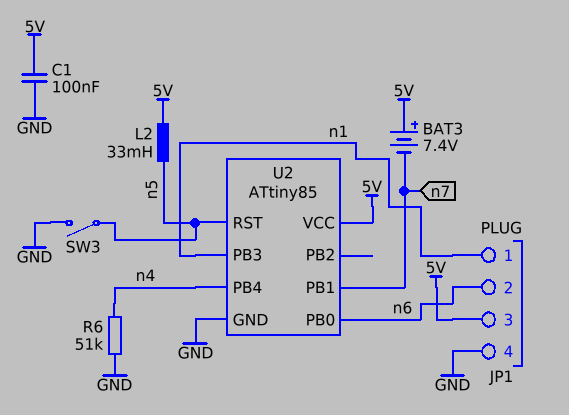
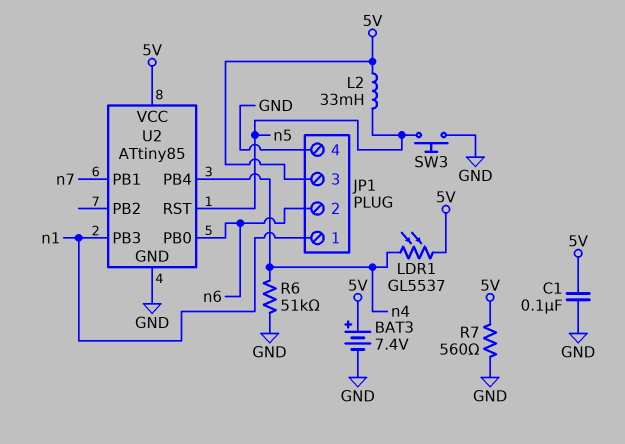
BAT3: 7.4V (plus 5V, minus n7) -> 7.4V (plus 5V, minus GND)
LDR1: none -> GL5537 (5V, n4)
R7: none -> 560 (5V, GND)
SW3: switch (GND, n5) -> button (GND, n5)

